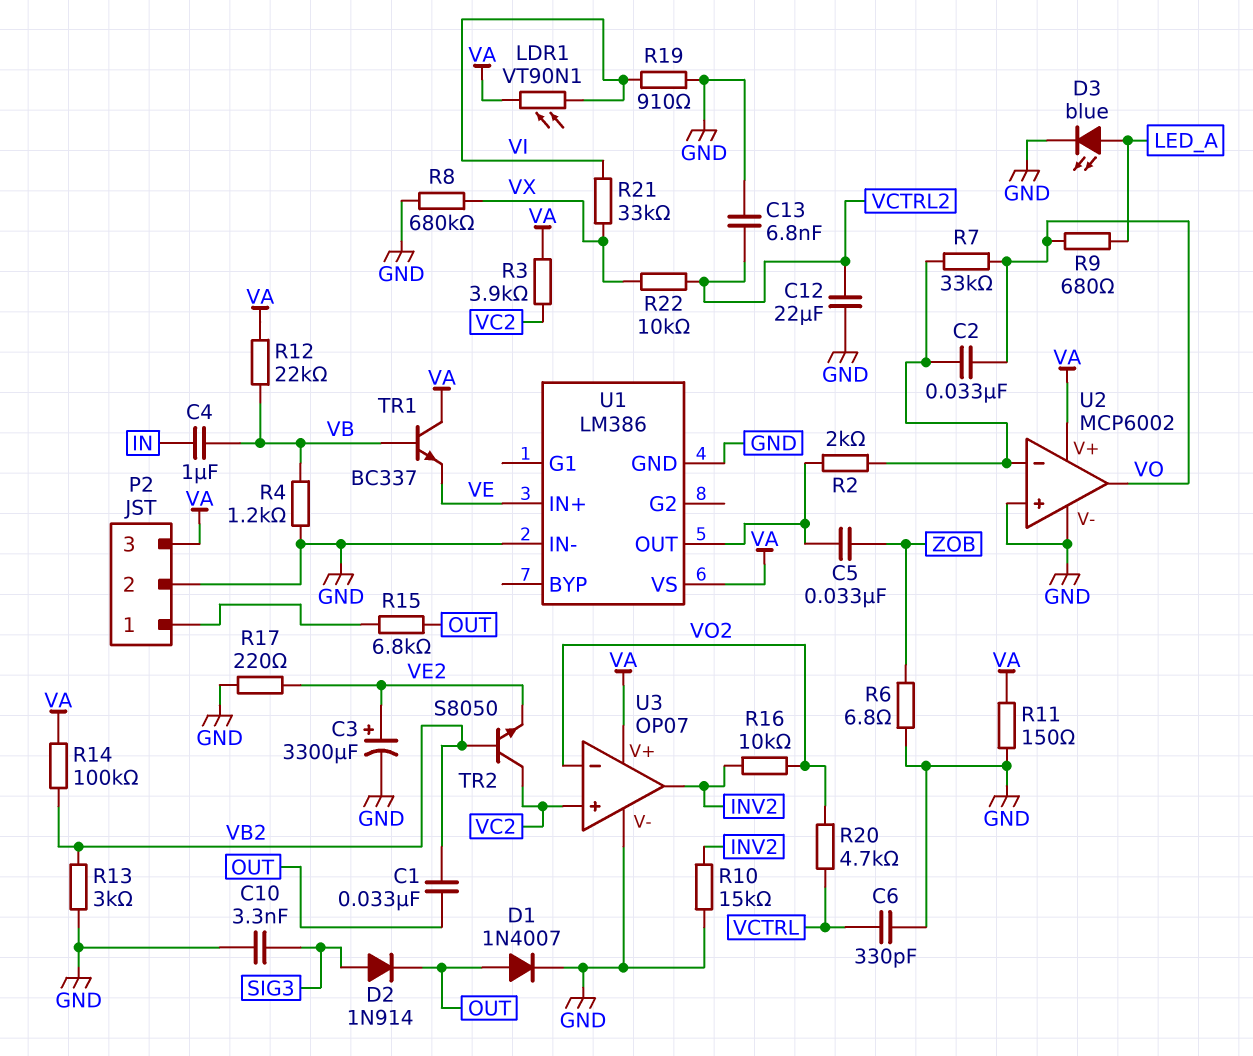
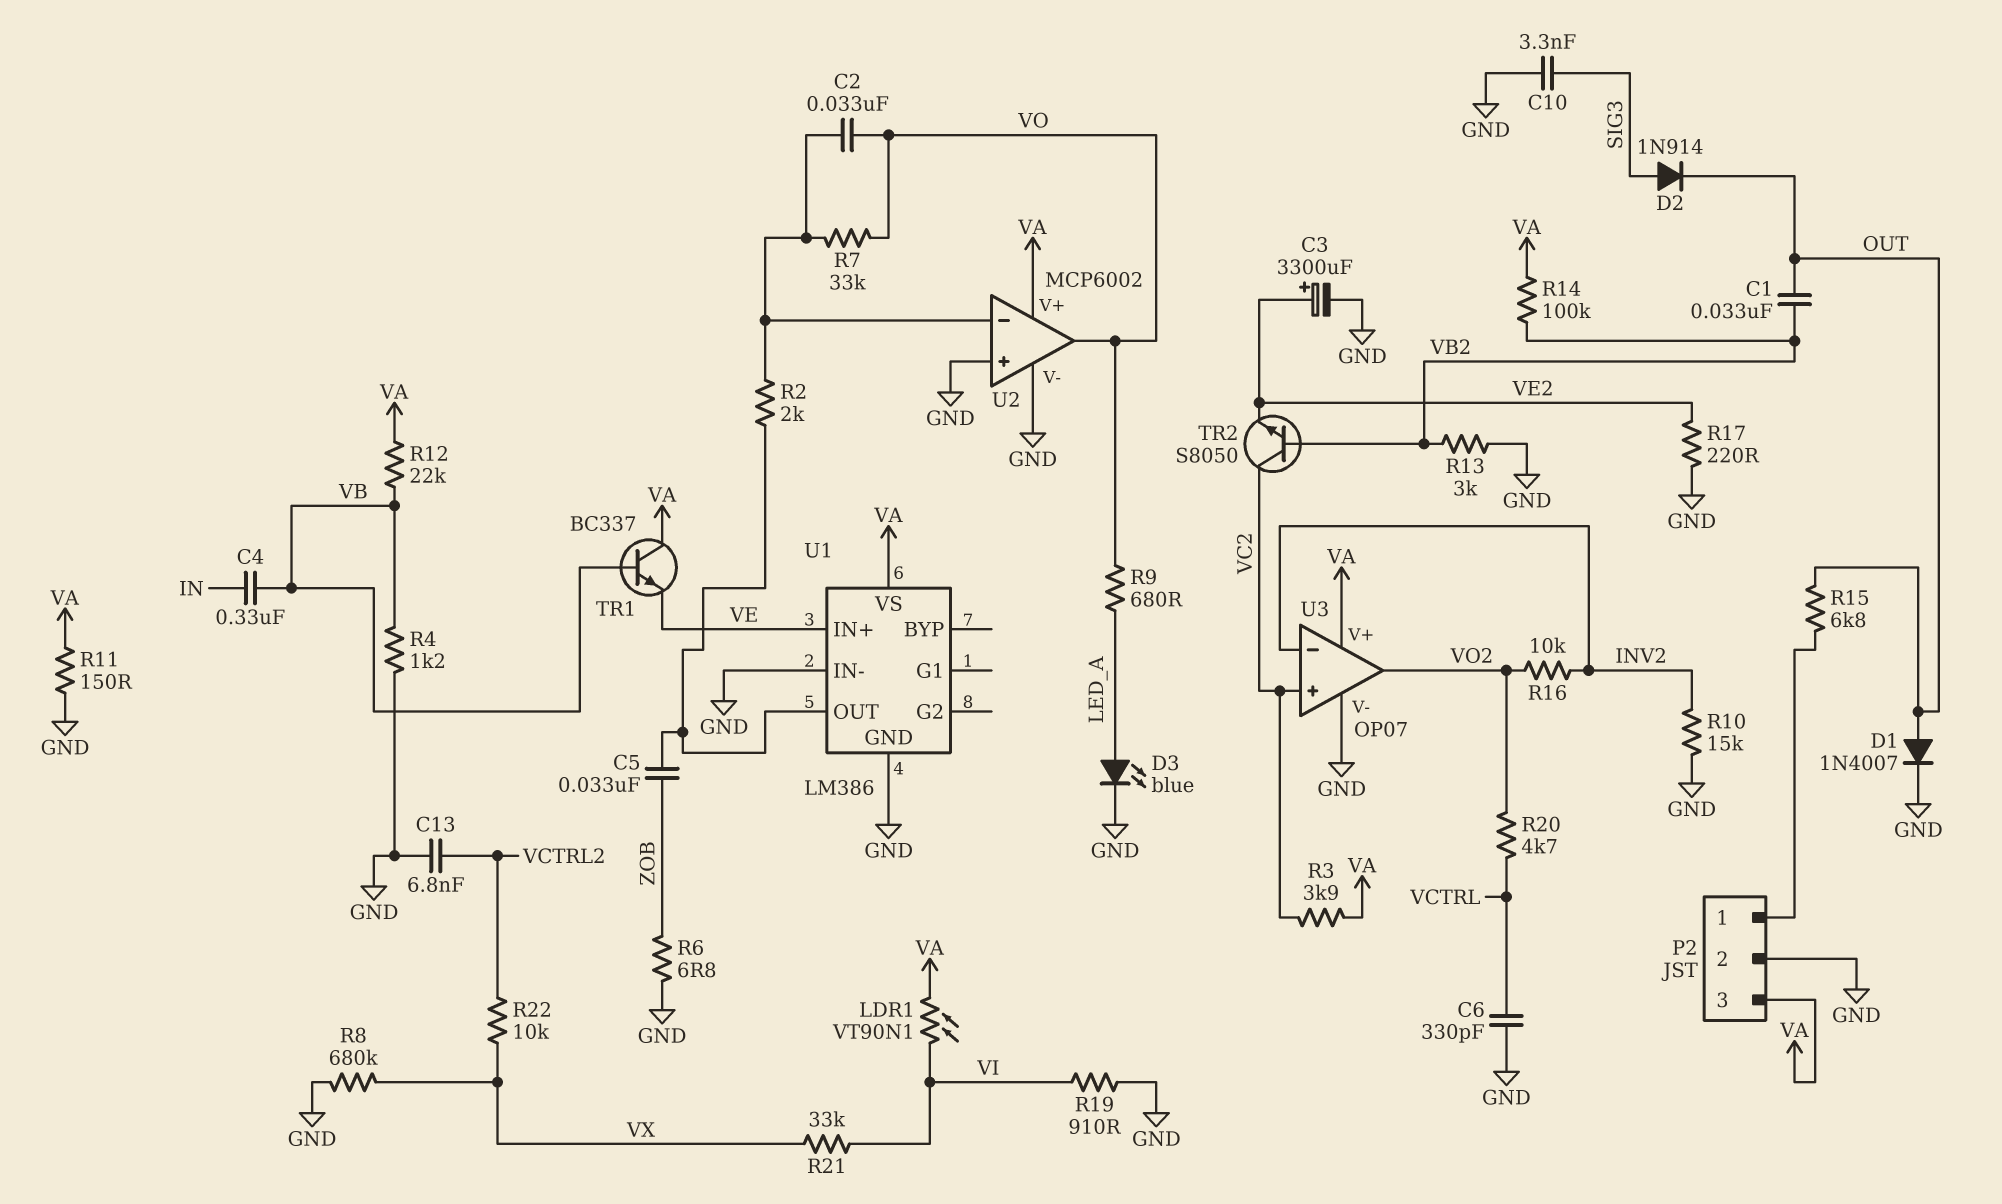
C4: 1uF (IN, VB) -> 330nF (IN, VB)
C12: 22uF (GND, VCTRL2) -> none
U3 pin in-: VO2 -> INV2
U3 pin out: INV2 -> VO2

